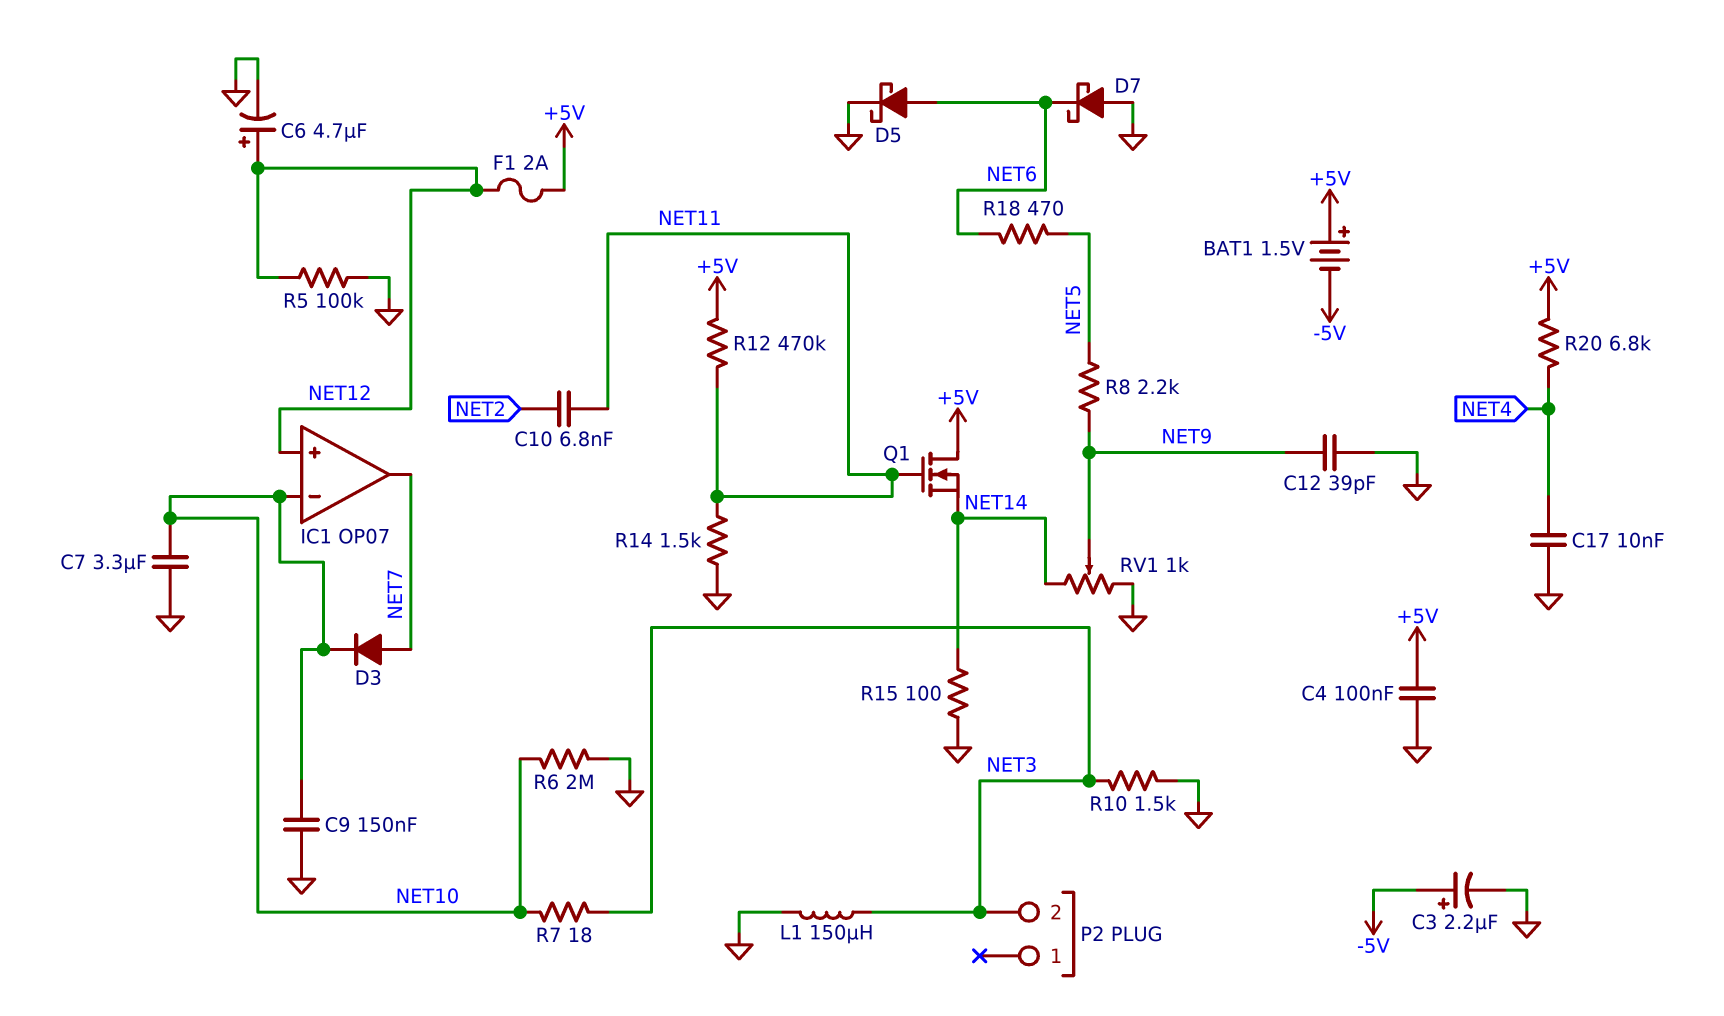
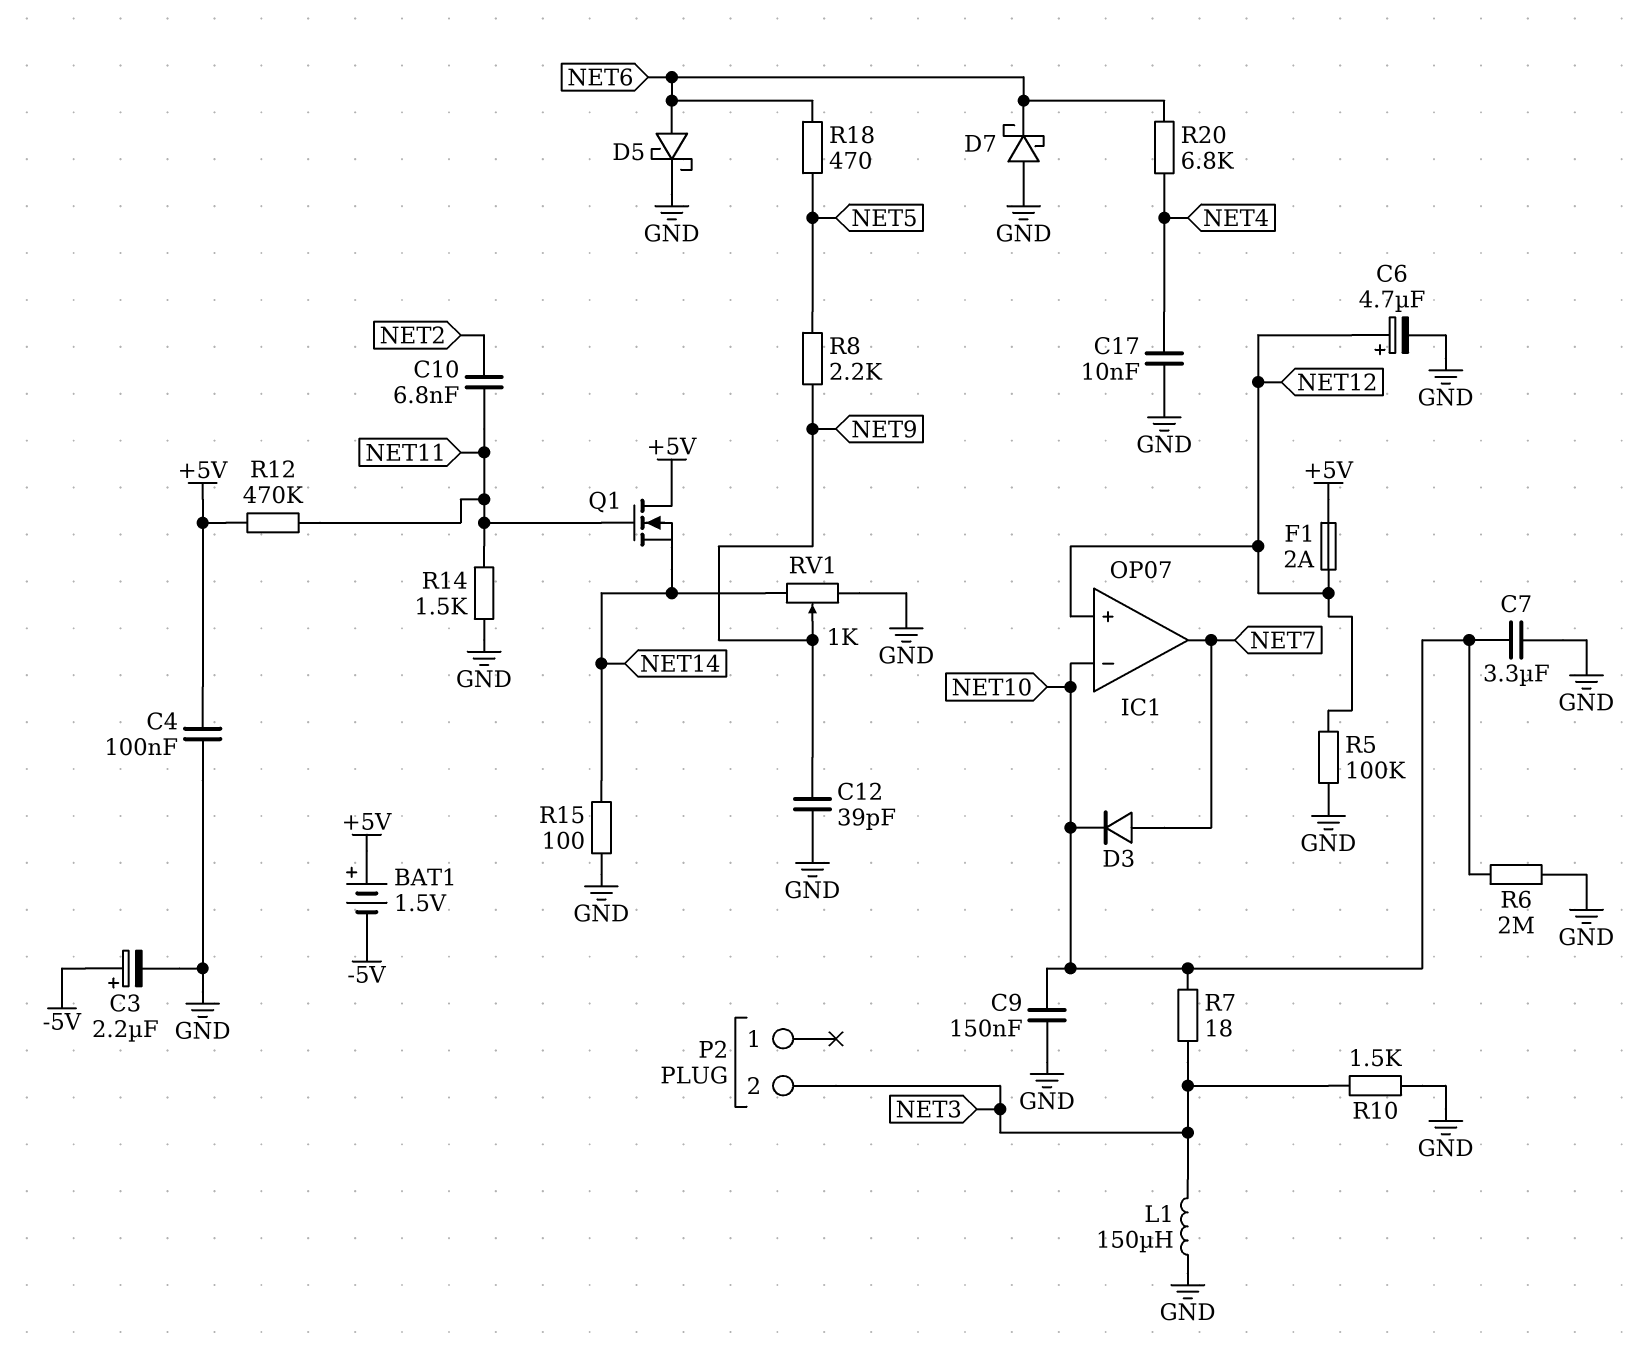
R20: 6.8k (+5V, NET4) -> 6.8k (NET4, NET6)

